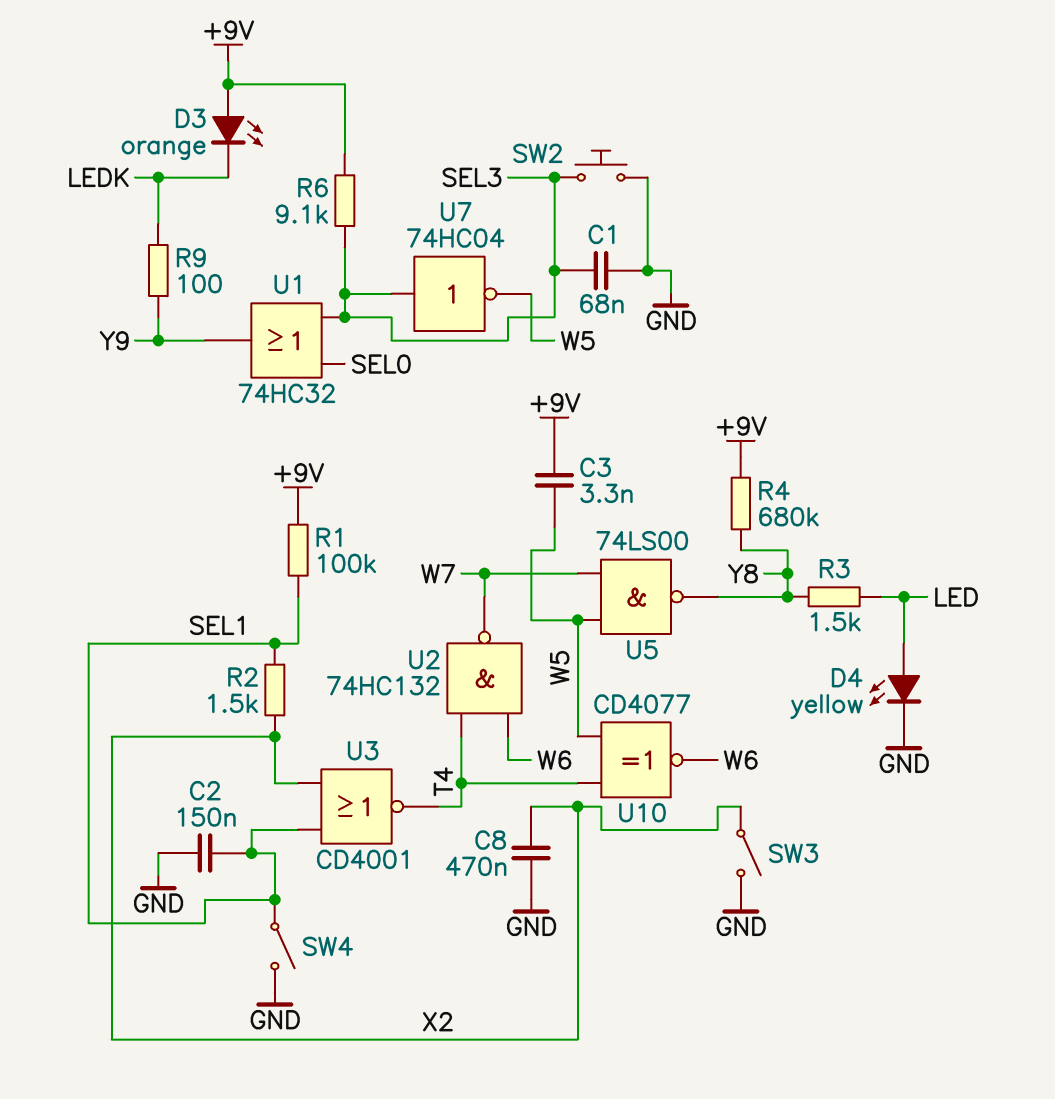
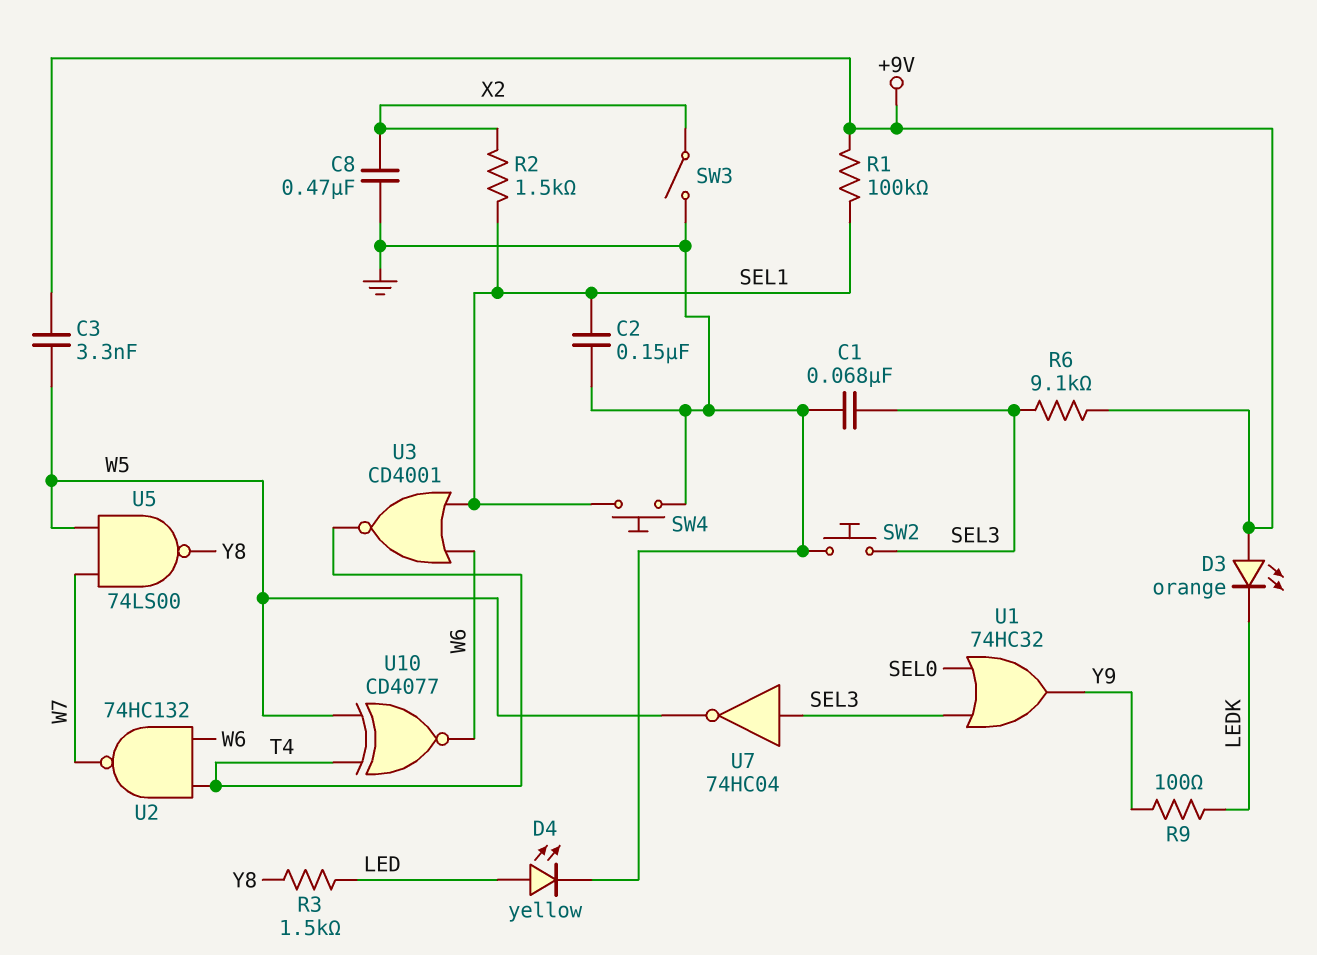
R4: 680k (+9V, Y8) -> none
SW4: switch (GND, SEL1) -> button (GND, SEL1)
U3: NOR CD4001 (in SEL1, in X2, out T4) -> NOR CD4001 (in SEL1, in W6, out T4)

